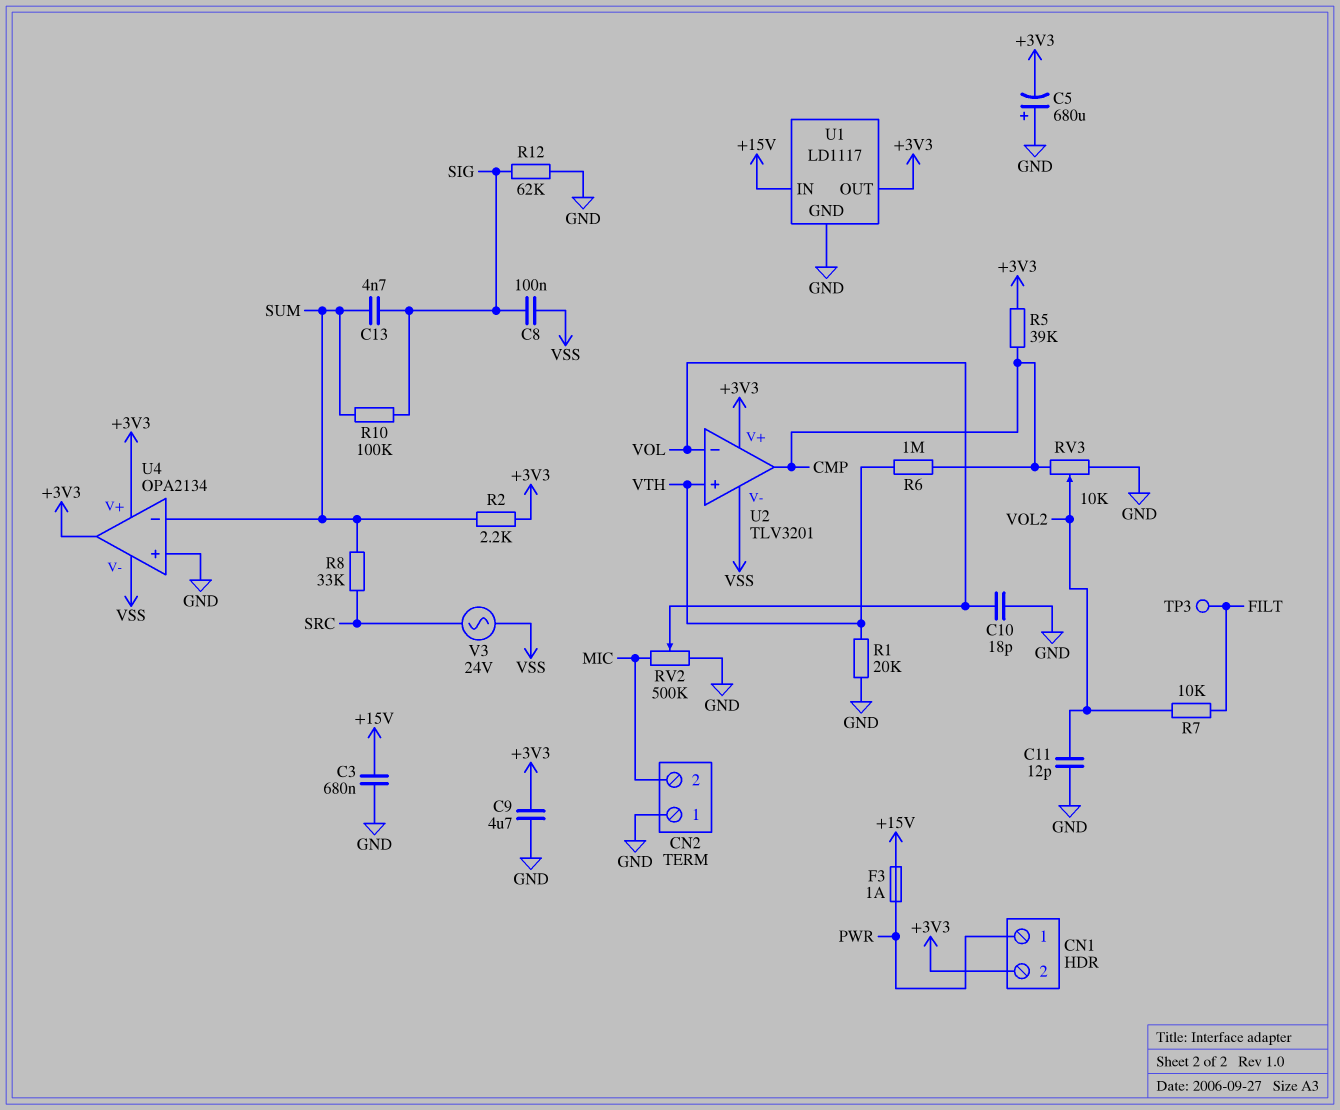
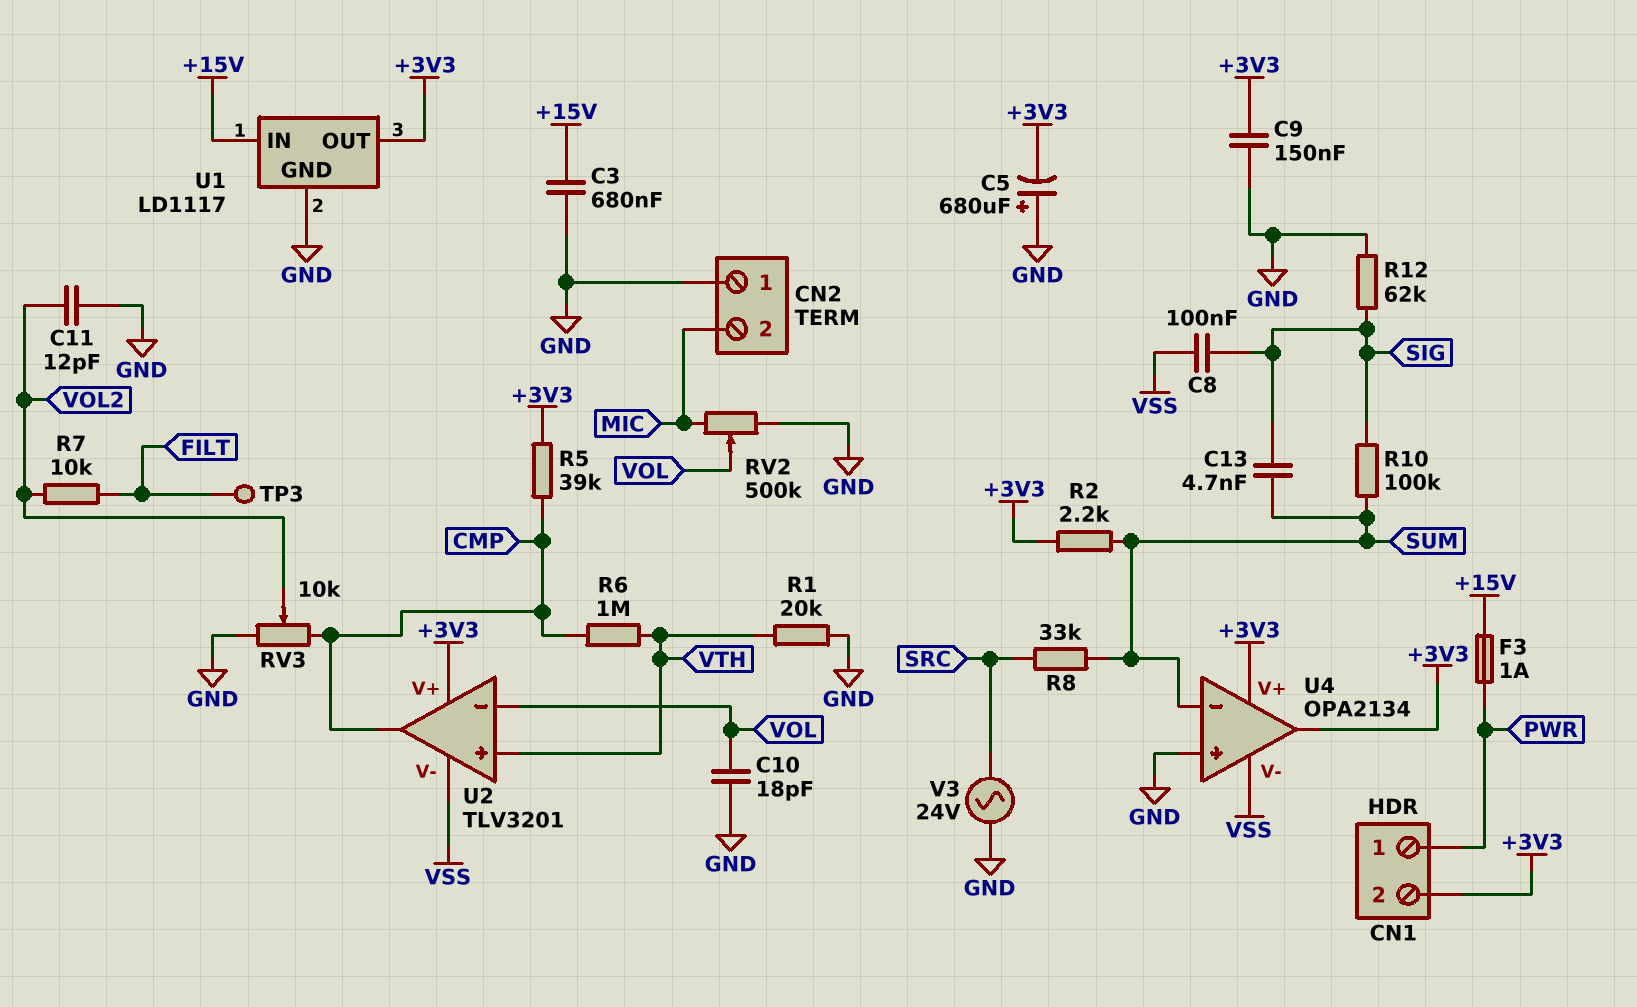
C9: 4.7uF (+3V3, GND) -> 150nF (+3V3, GND)
V3: AC 24V (SRC, VSS) -> AC 24V (GND, SRC)

